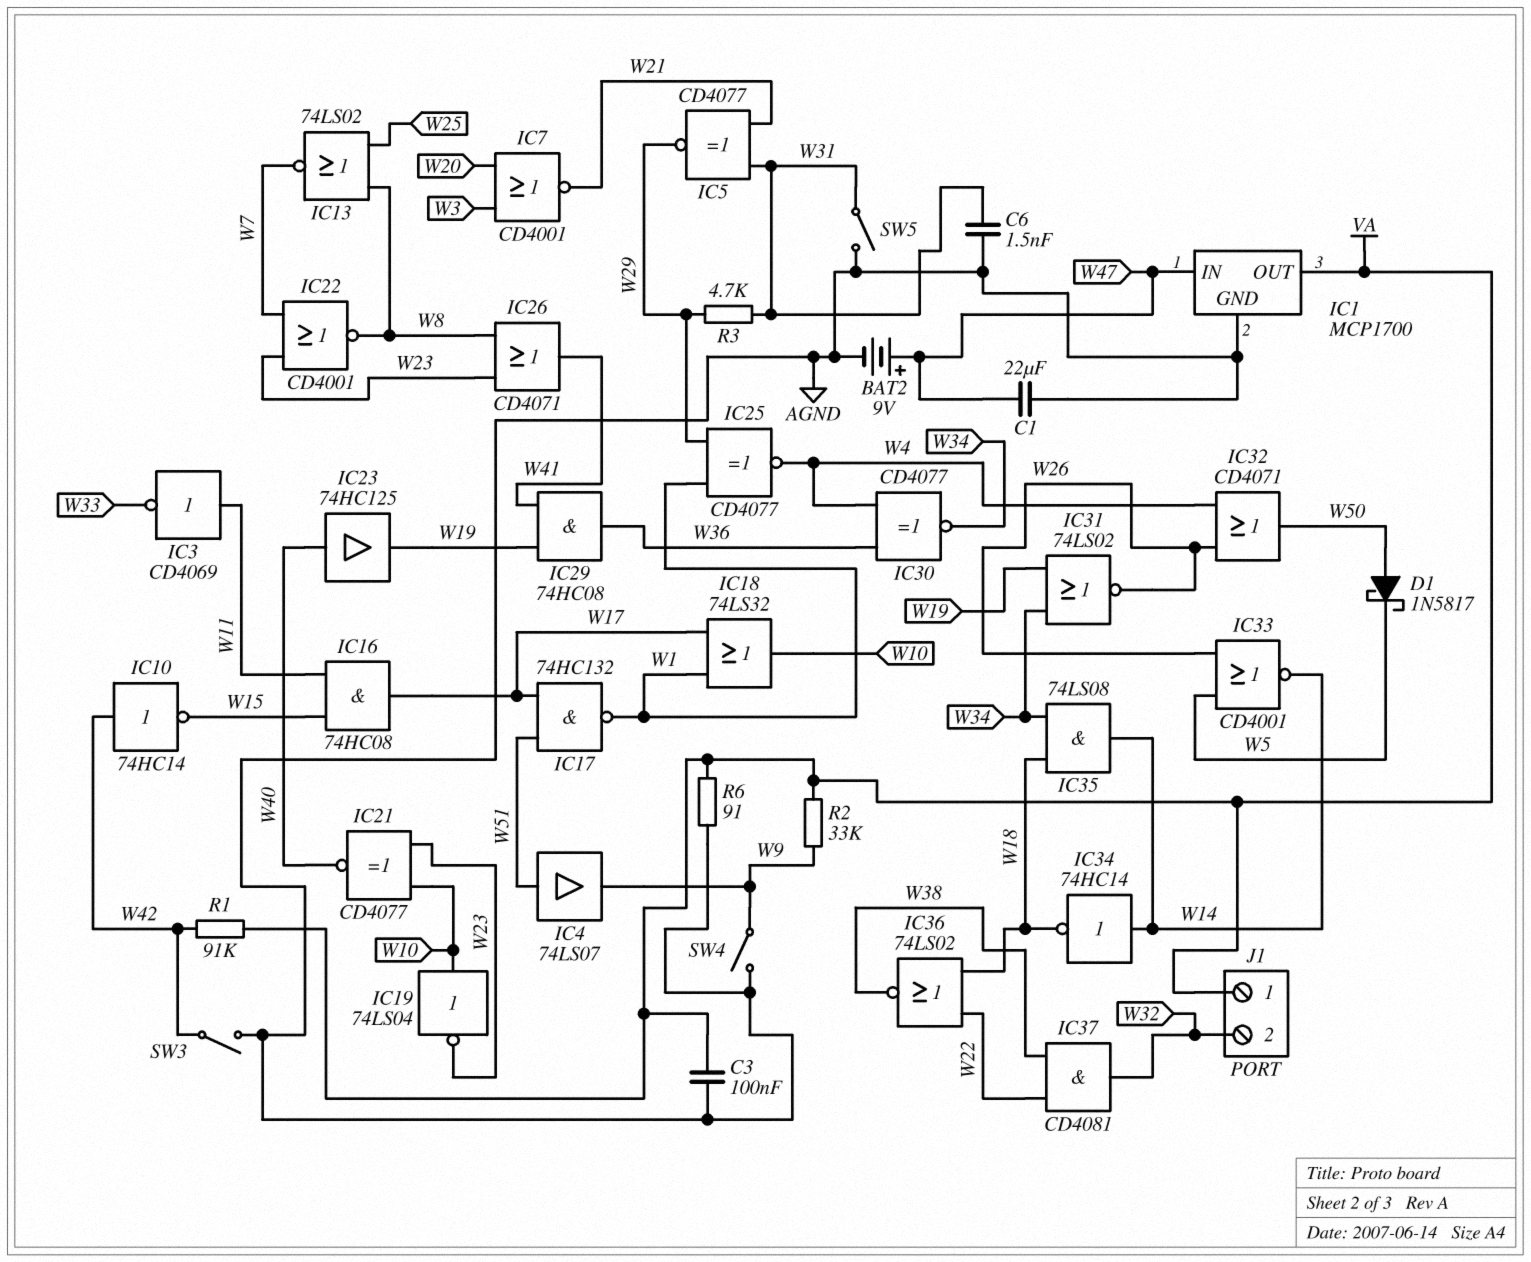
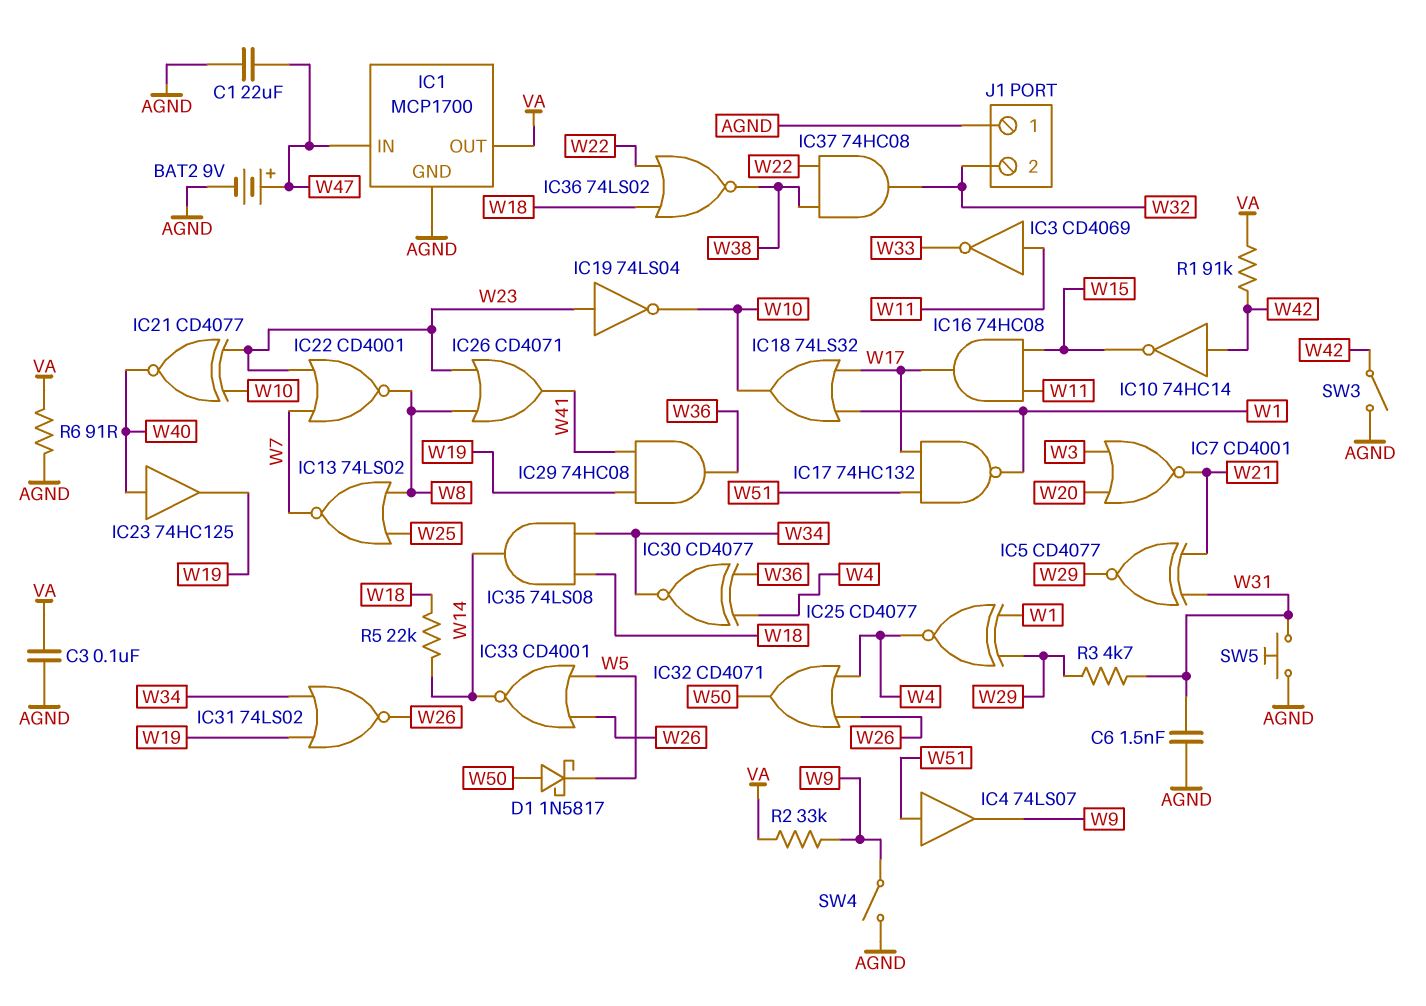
IC19: NOT 74LS04 (in W10, out W23) -> NOT 74LS04 (in W23, out W10)
IC34: NOT 74HC14 (in W14, out W18) -> none
IC37: AND CD4081 (in W22, in W38, out W32) -> AND 74HC08 (in W22, in W38, out W32)
J1 pin 1: VA -> AGND
R5: none -> 22k (W14, W18)
SW5: switch (AGND, W31) -> button (AGND, W31)

